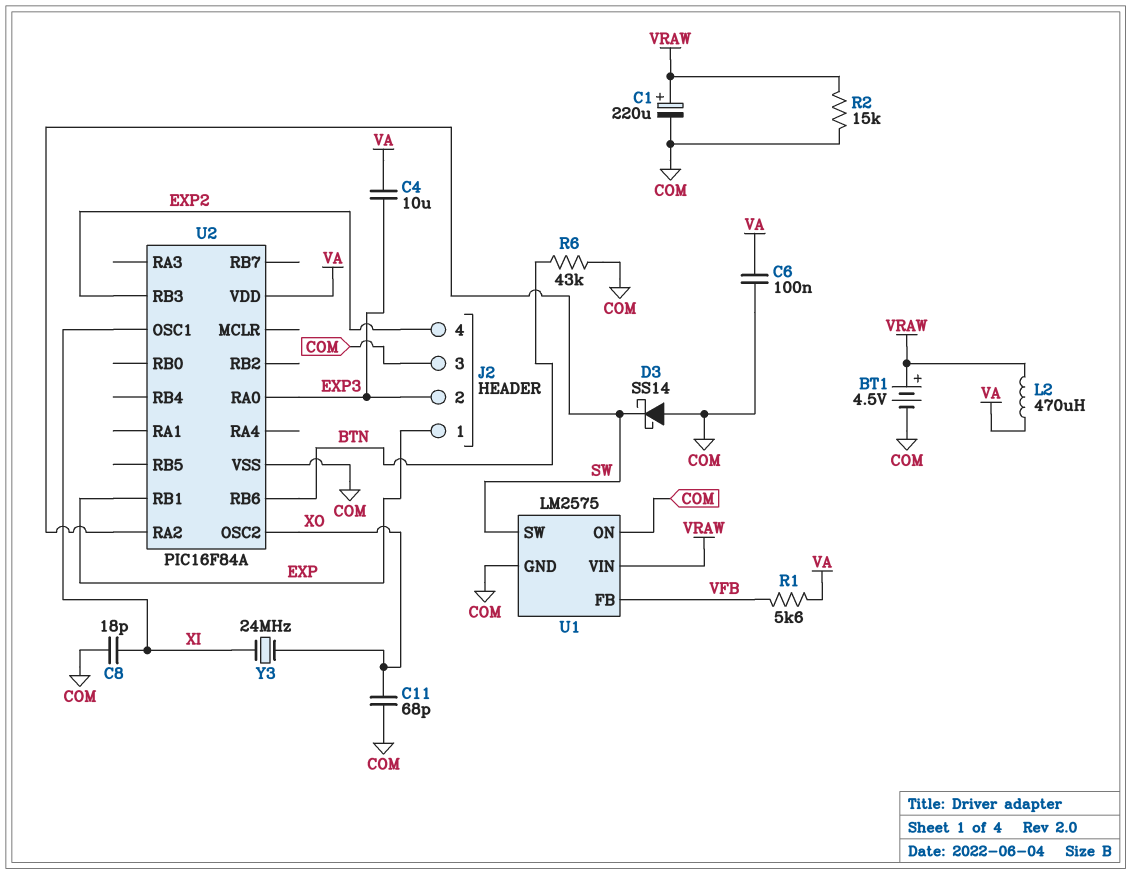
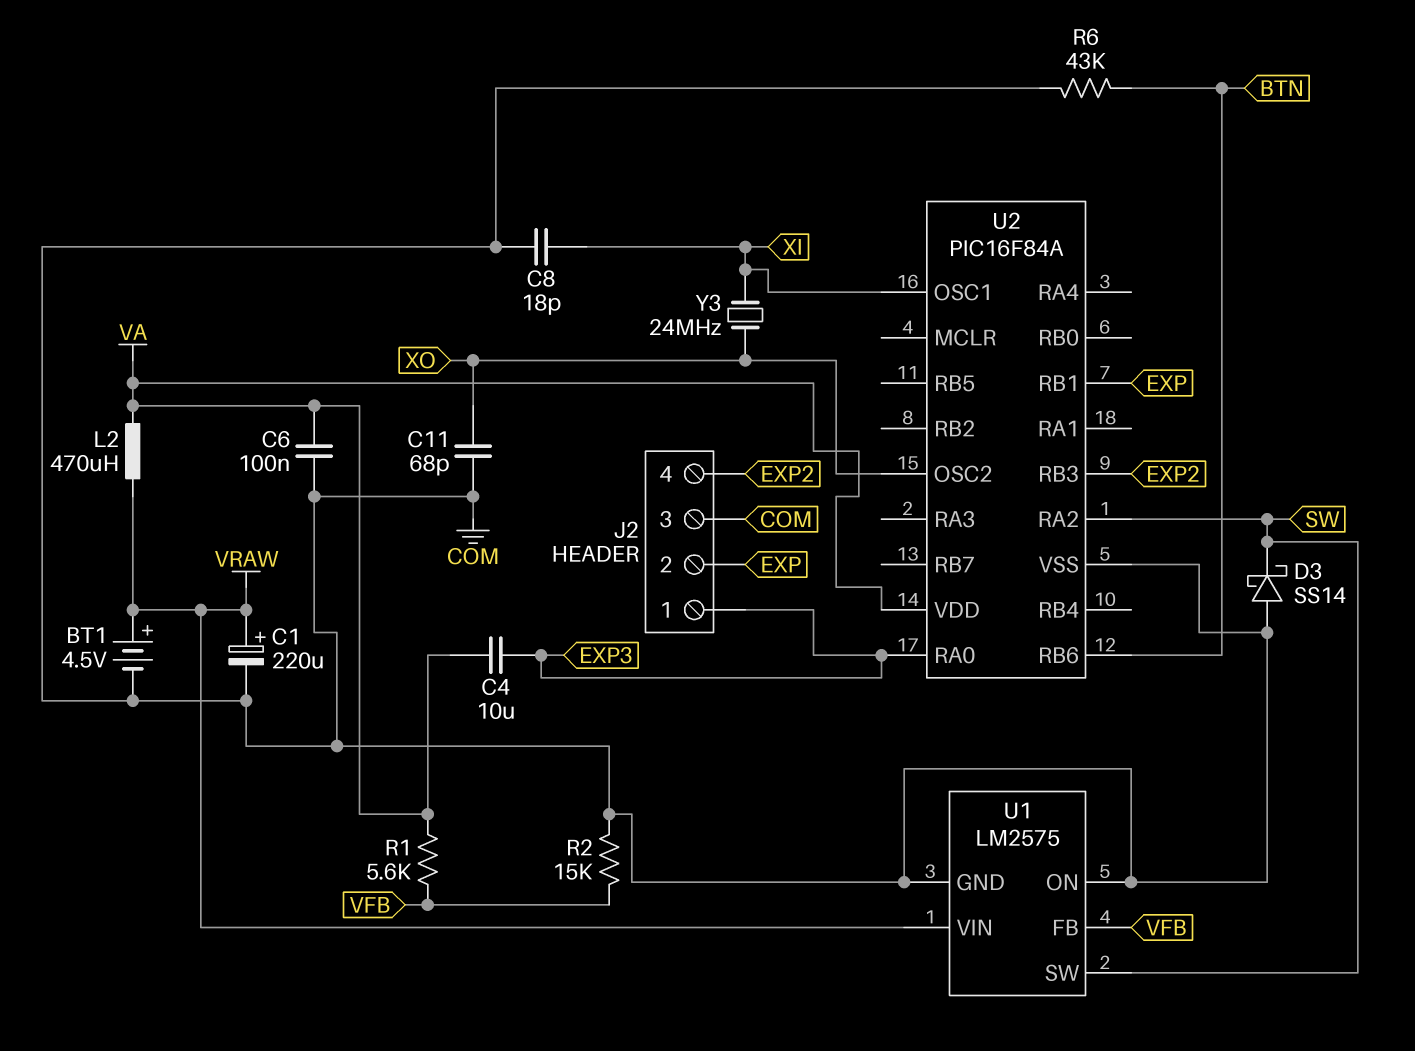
J2 pin 1: EXP -> EXP3
J2 pin 2: EXP3 -> EXP
R2: 15k (COM, VRAW) -> 15k (COM, VFB)

